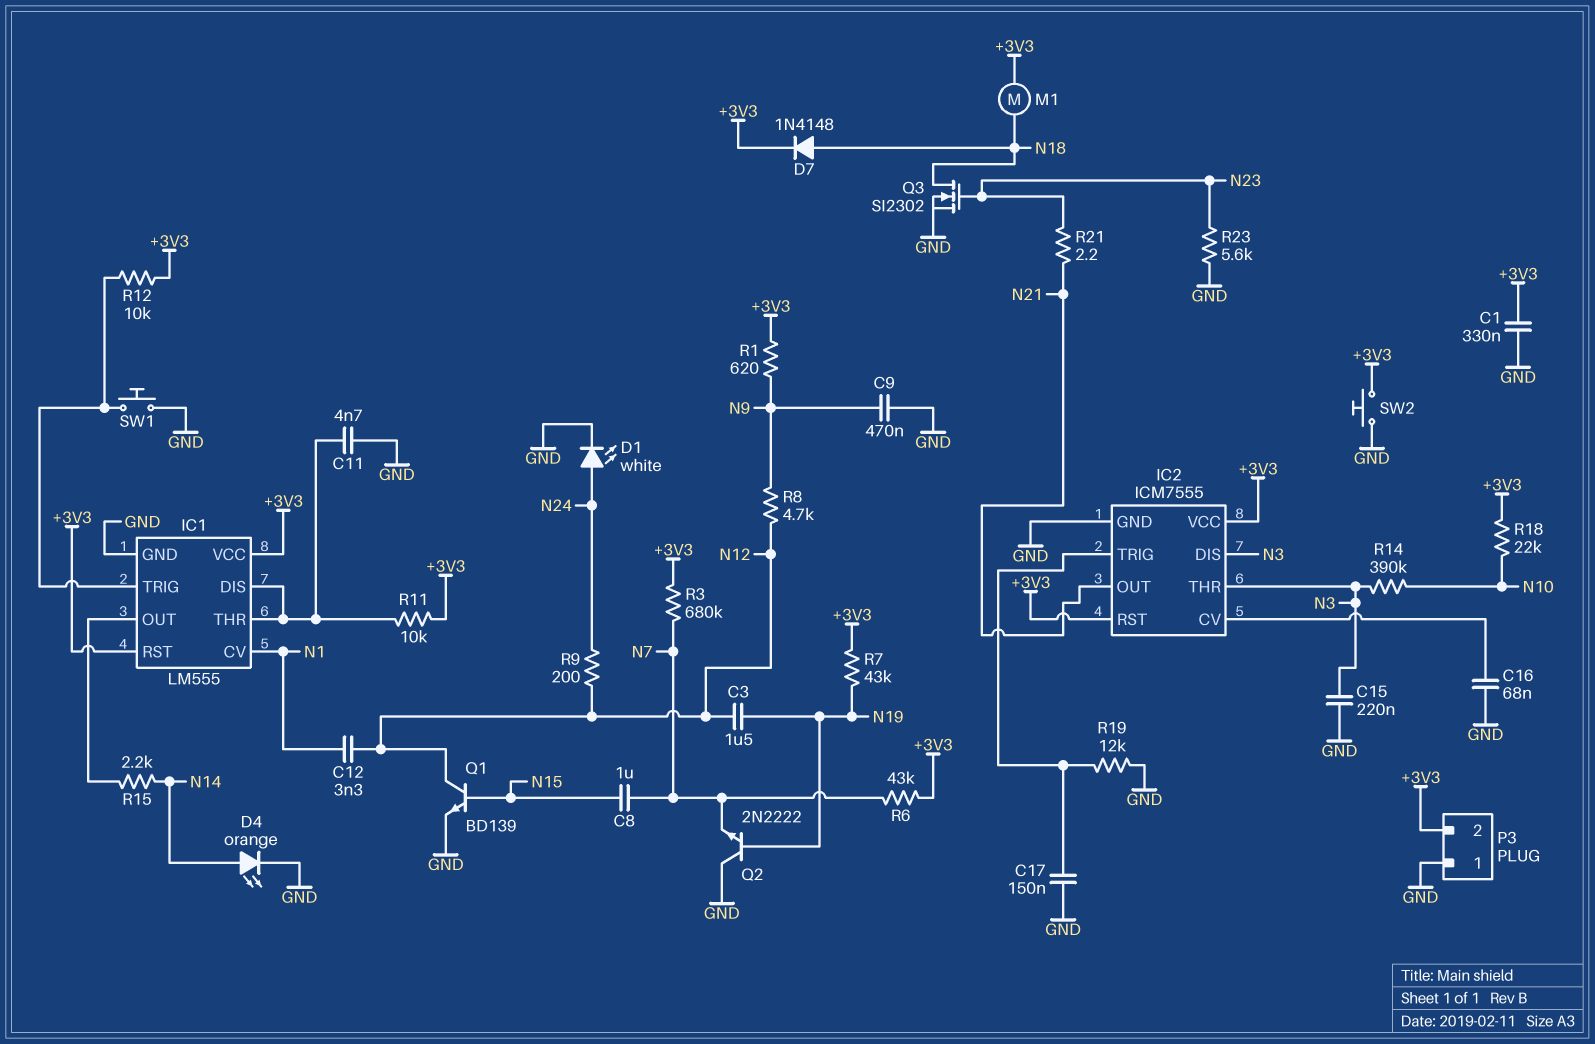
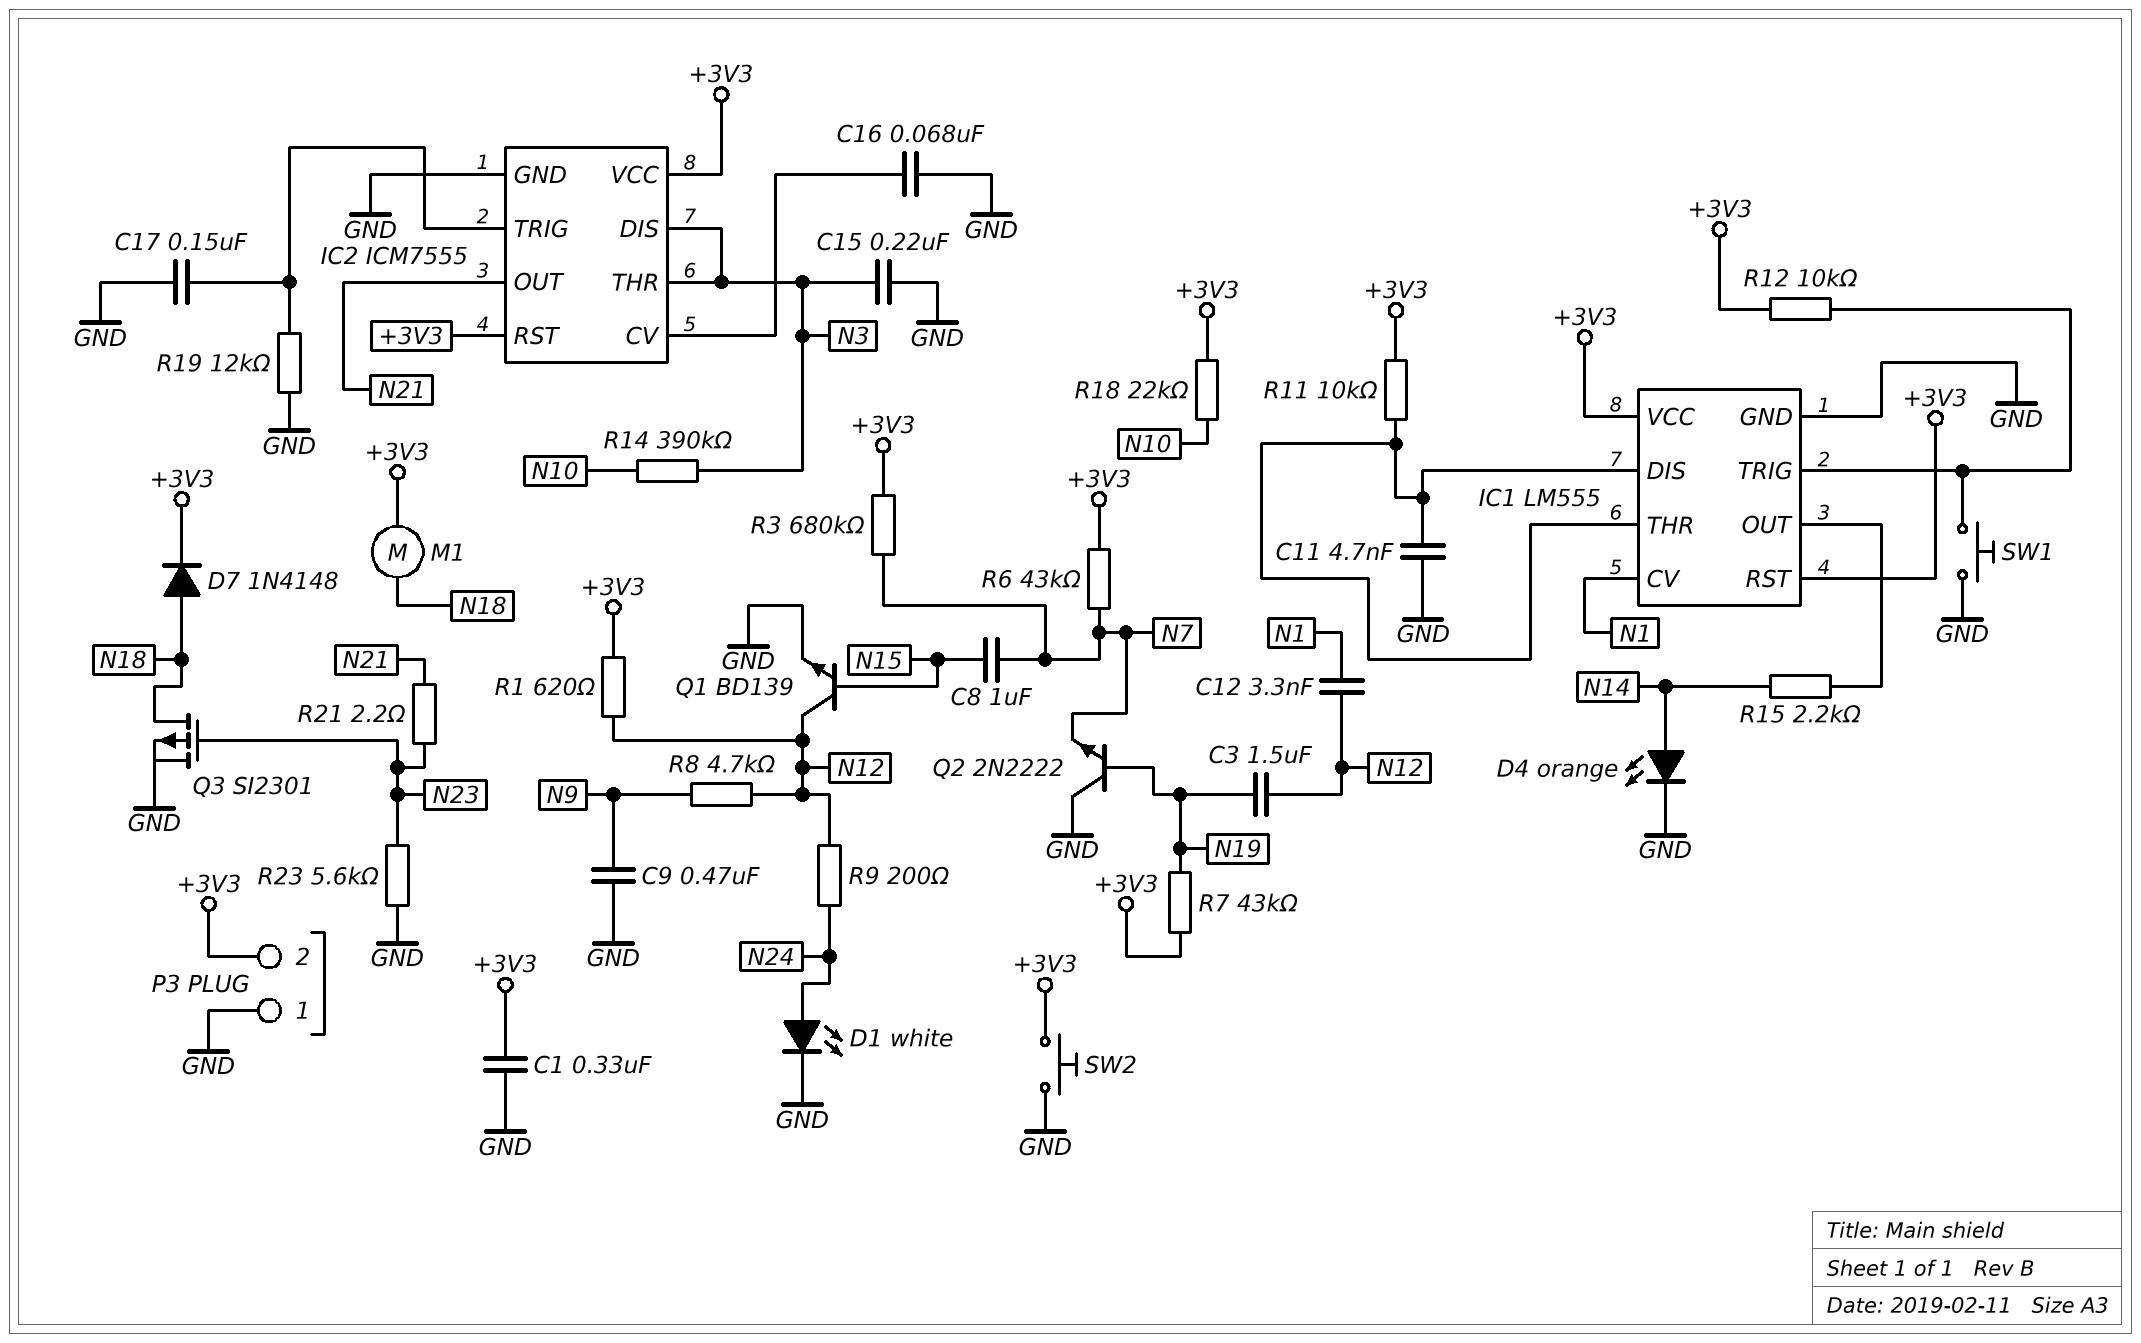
Q3: NMOS SI2302 (G N23, D N18, S GND) -> PMOS SI2301 (G N23, D N18, S GND)
R1: 620 (+3V3, N9) -> 620 (+3V3, N12)

